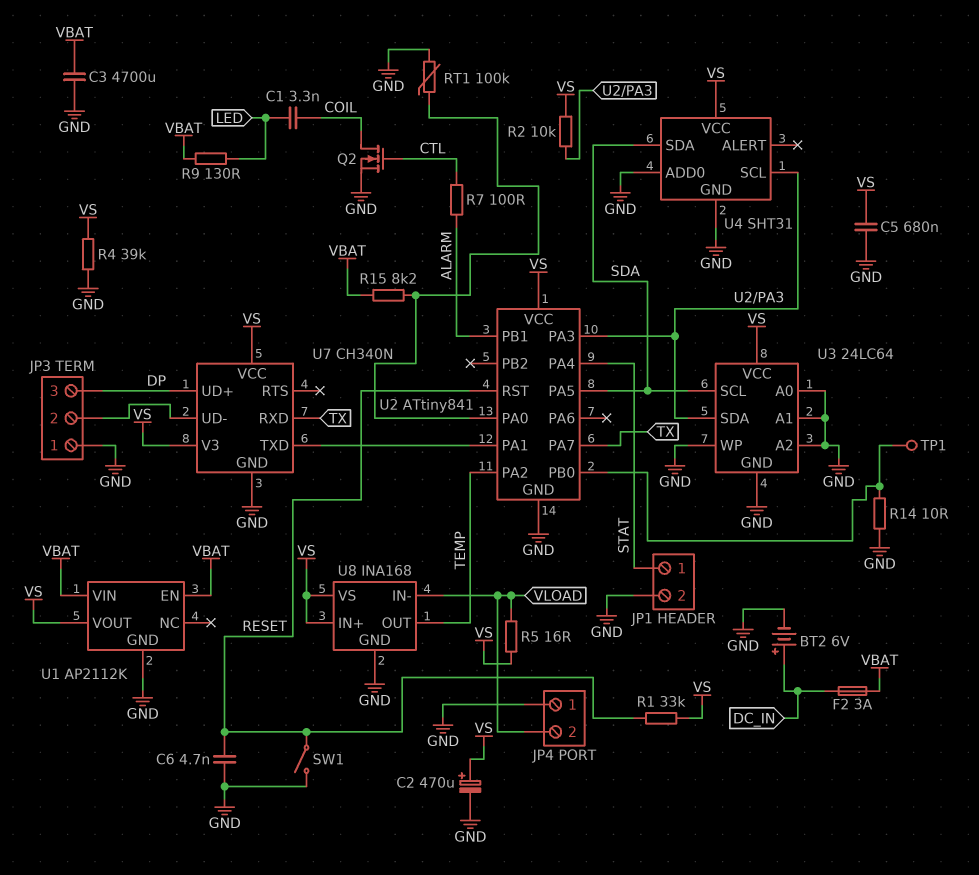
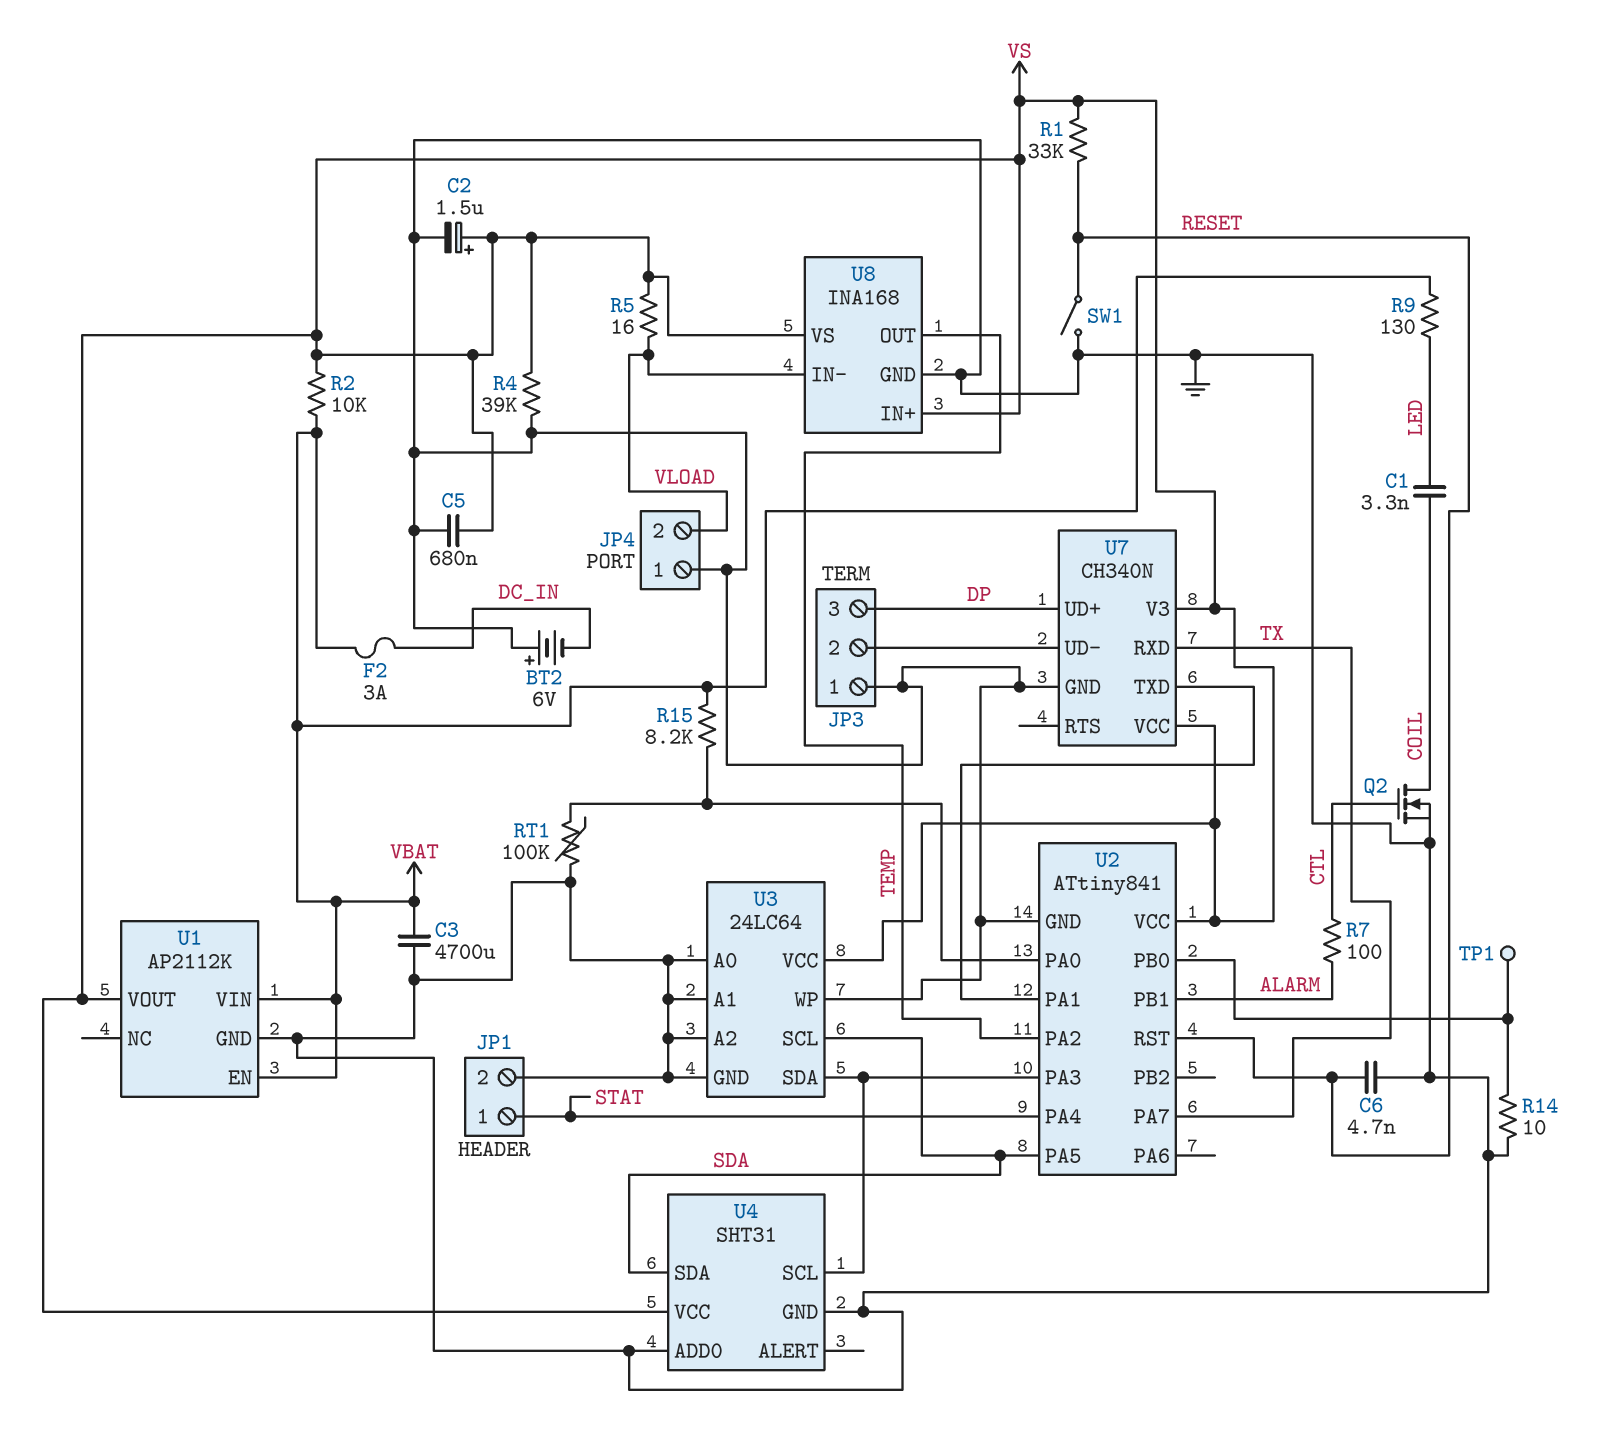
BT2: 6V (plus DC_IN, minus GND) -> 6V (plus GND, minus DC_IN)
C2: 470uF (plus VS, minus GND) -> 1.5uF (plus VS, minus GND)
R2: 10k (U2/PA3, VS) -> 10k (VBAT, VS)

